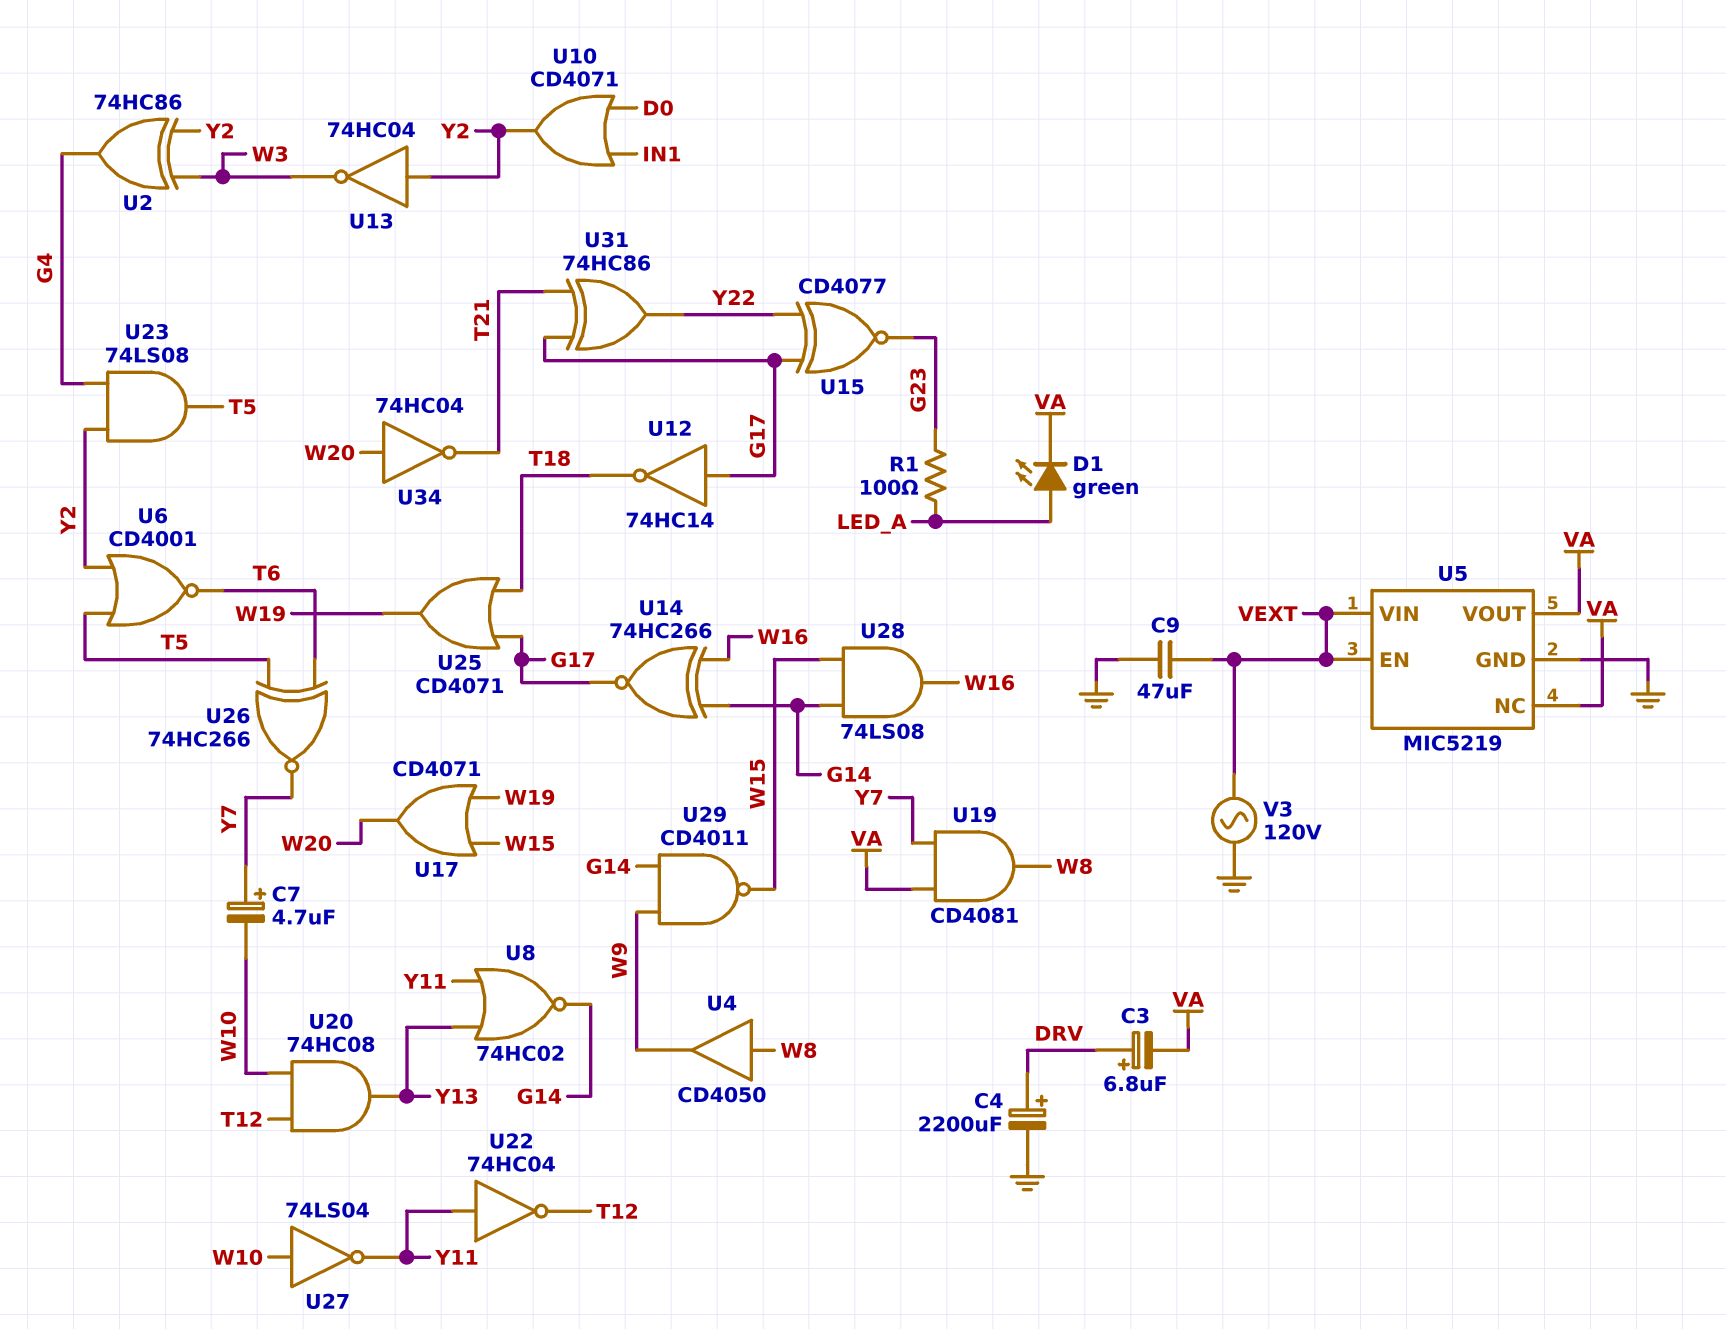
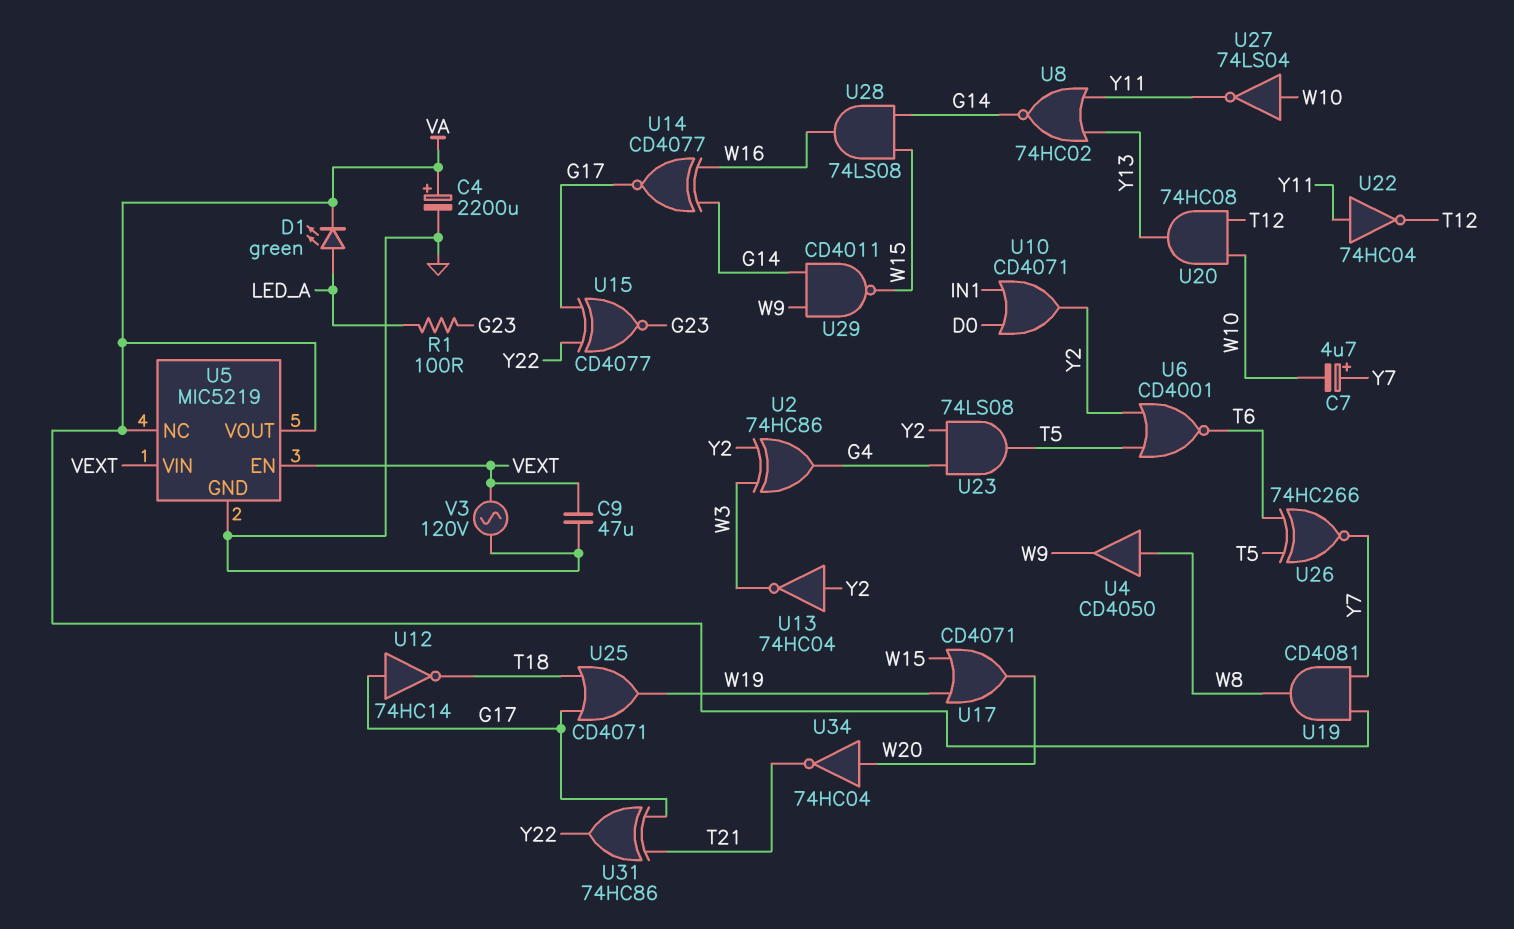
C3: 6.8uF (plus DRV, minus VA) -> none
C4: 2200uF (plus DRV, minus GND) -> 2200uF (plus VA, minus GND)
U14: XNOR 74HC266 (in G14, in W16, out G17) -> XNOR CD4077 (in G14, in W16, out G17)

